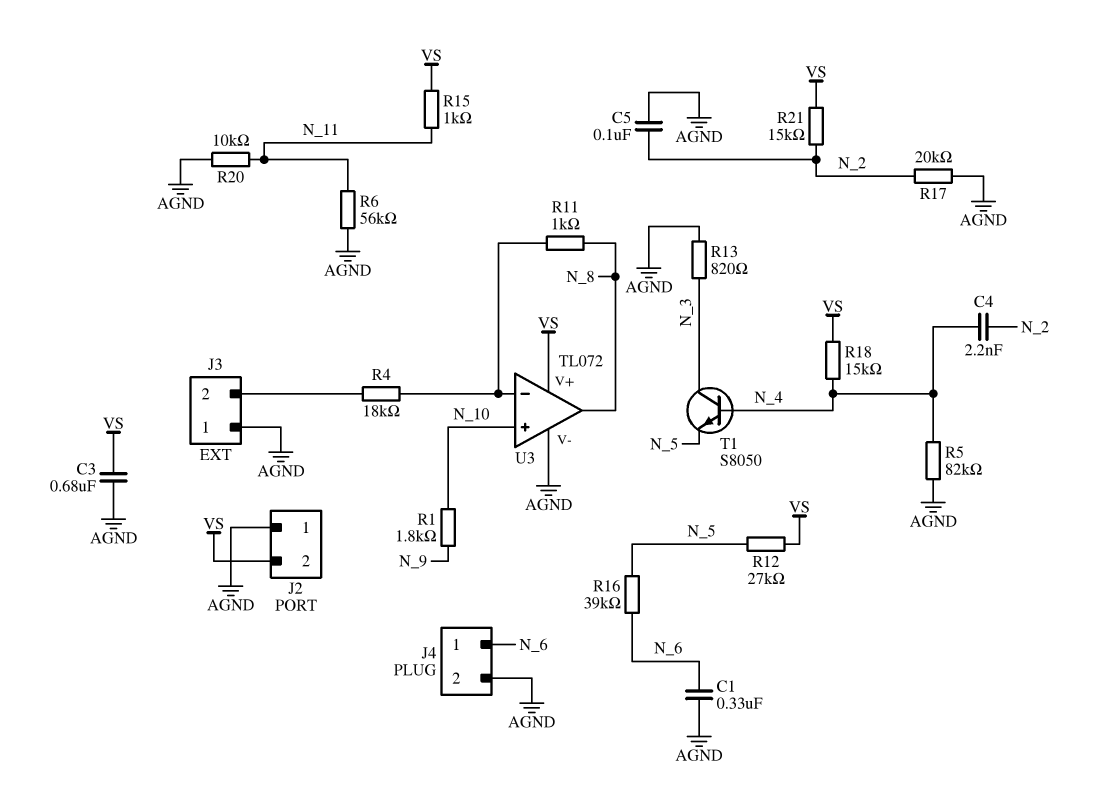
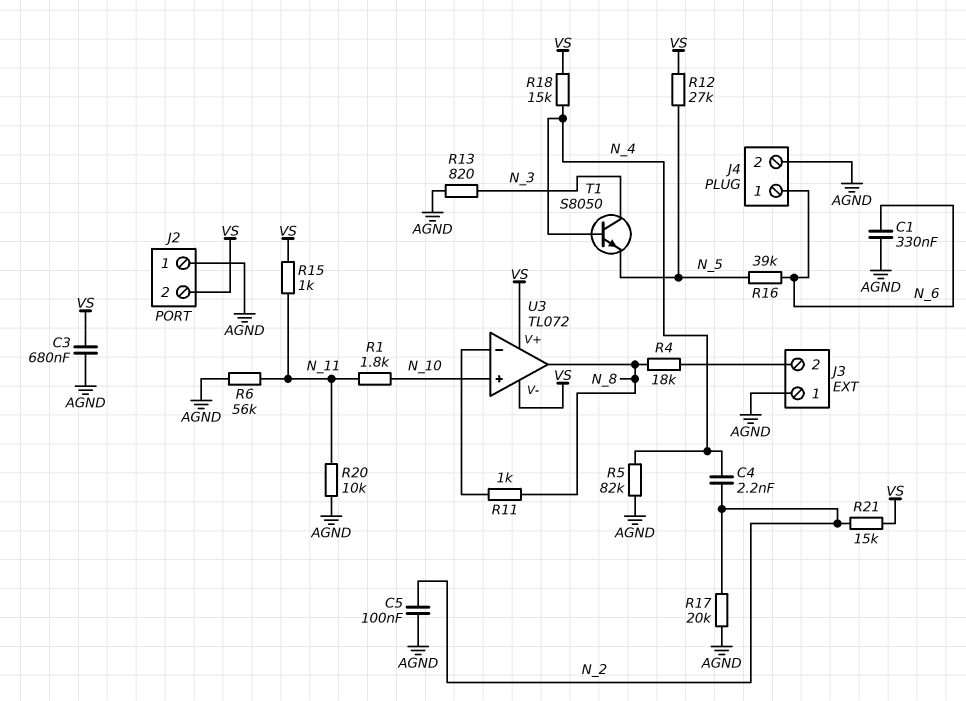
R1: 1.8k (N_9, N_10) -> 1.8k (N_10, N_11)
R4: 18k (J3/2, U3/in-) -> 18k (J3/2, N_8)
U3 pin V-: AGND -> VS

